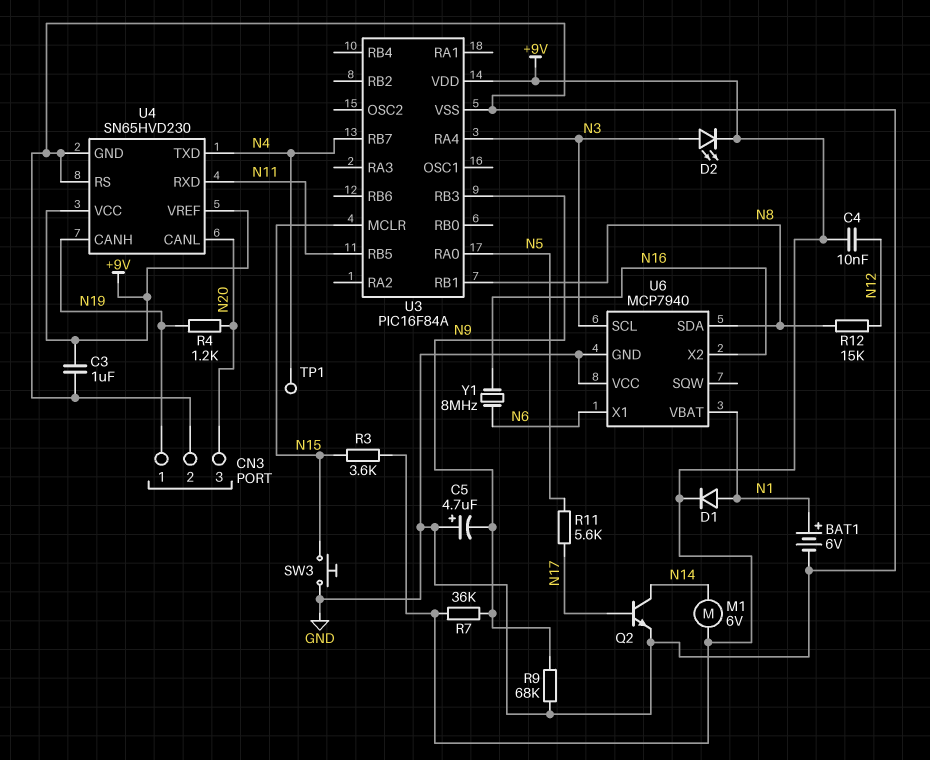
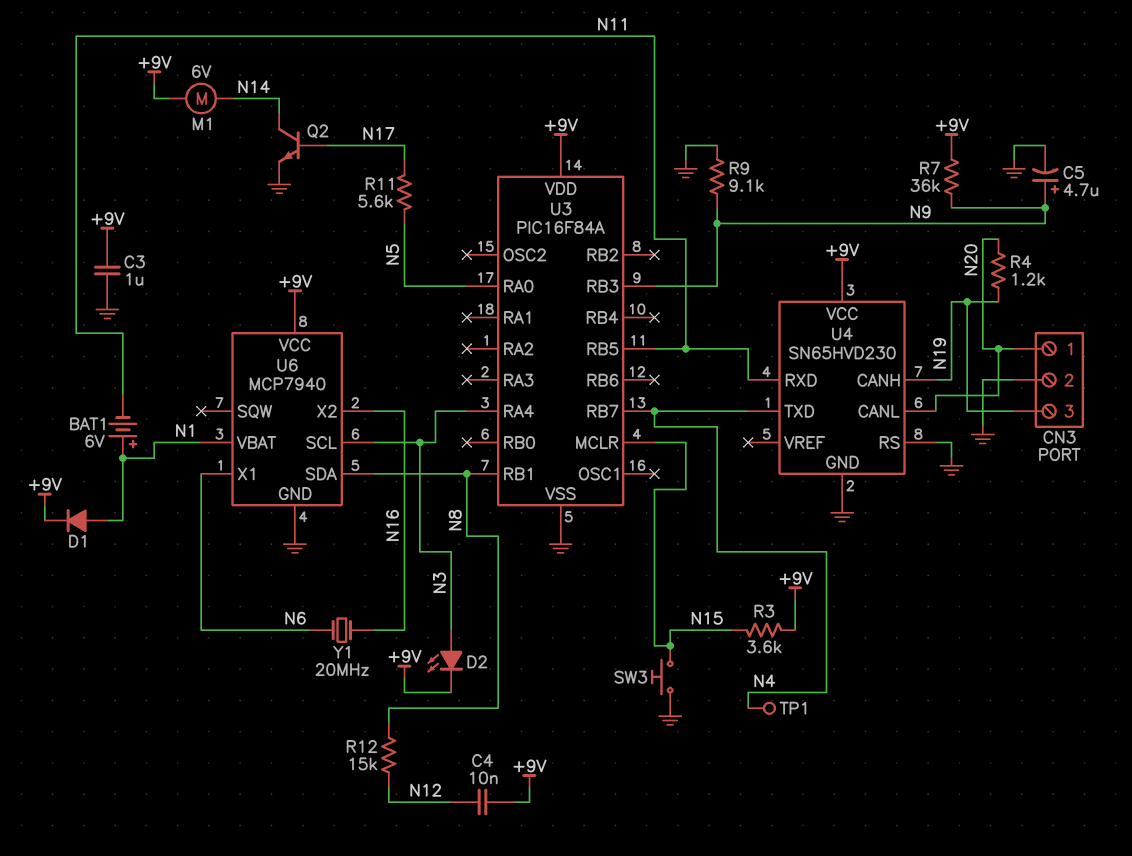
BAT1: 6V (plus N1, minus GND) -> 6V (plus N1, minus N11)
C5: 4.7uF (plus GND, minus N9) -> 4.7uF (plus N9, minus GND)
CN3 pin 1: N19 -> N20
CN3 pin 3: N20 -> N19
R9: 68k (GND, N9) -> 9.1k (GND, N9)
U4 pin VREF: +9V -> none
U6 pin VCC: GND -> +9V
Y1: 8MHz (N6, N16) -> 20MHz (N6, N16)

